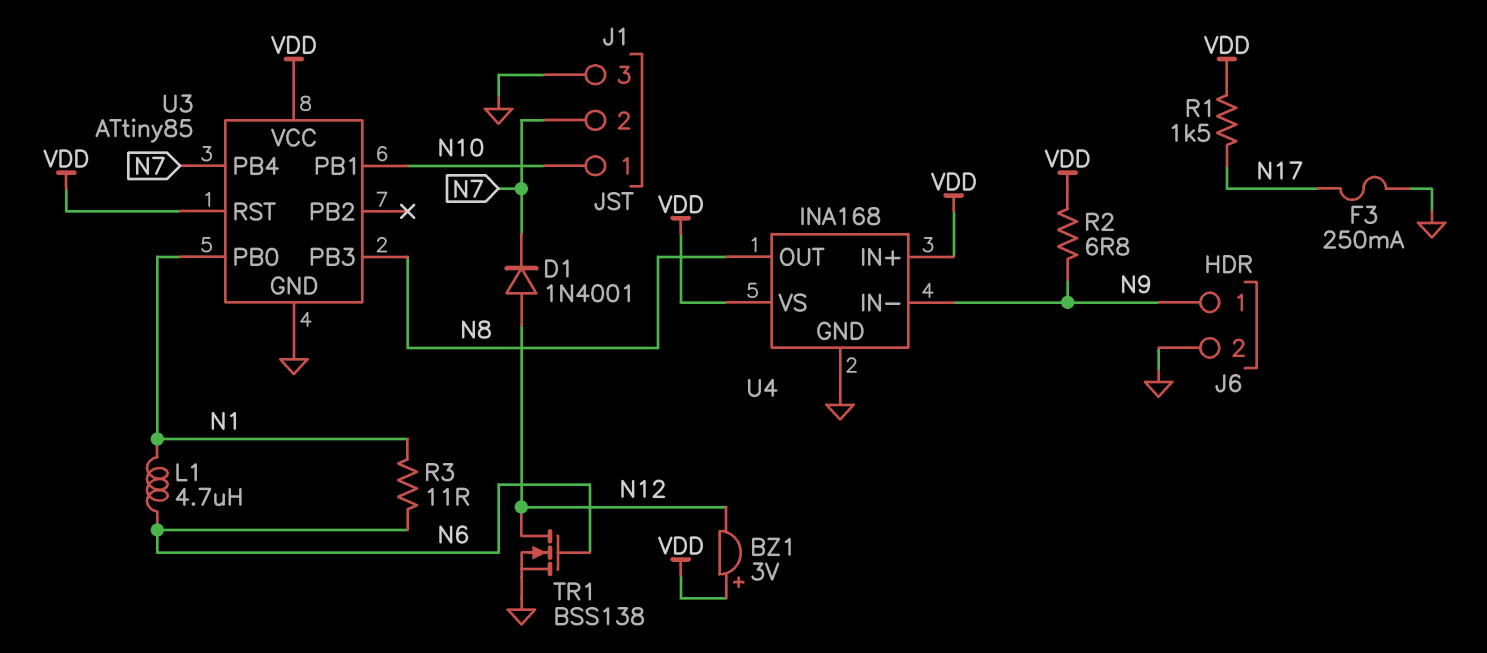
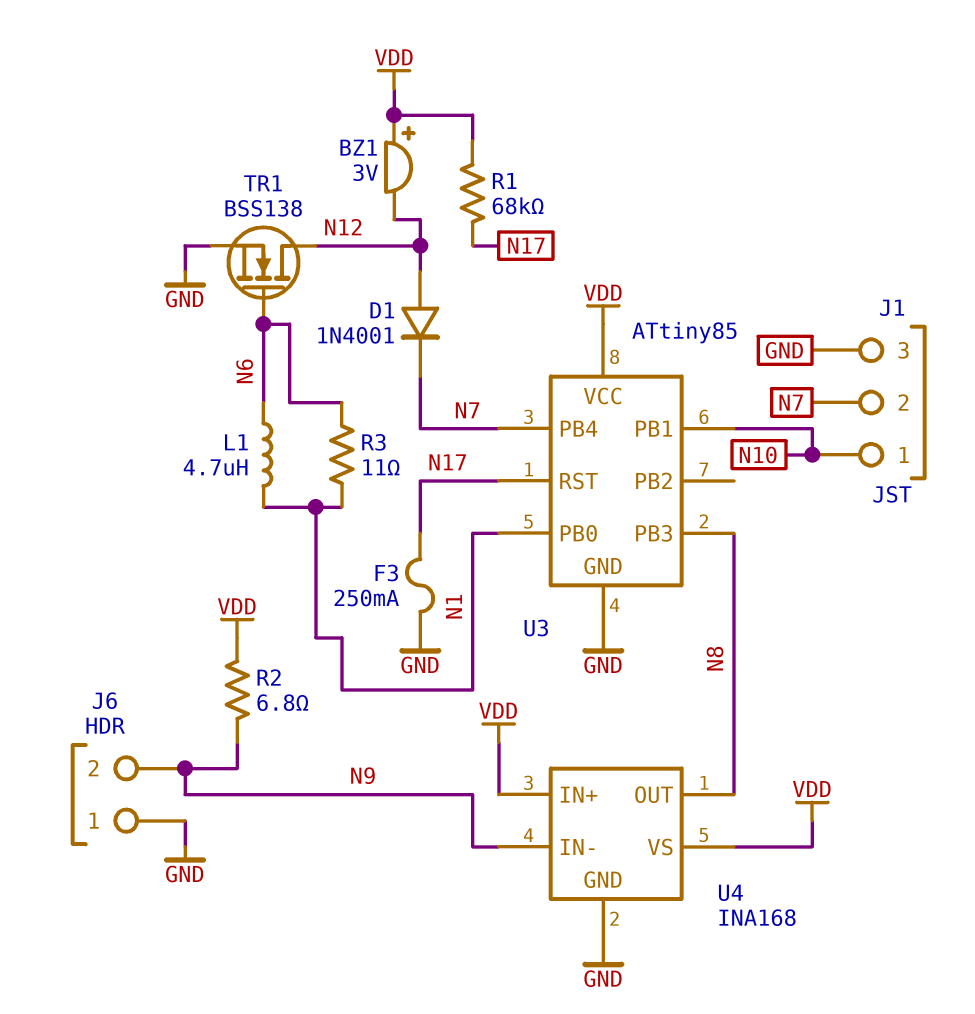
J6 pin 1: N9 -> GND
J6 pin 2: GND -> N9
R1: 1.5k (N17, VDD) -> 68k (N17, VDD)
U3 pin RST: VDD -> N17

